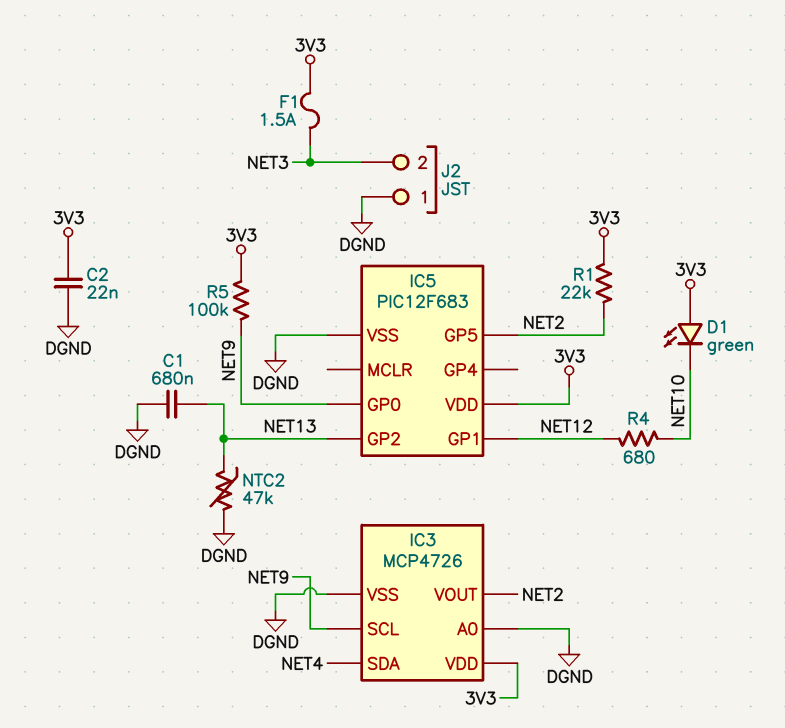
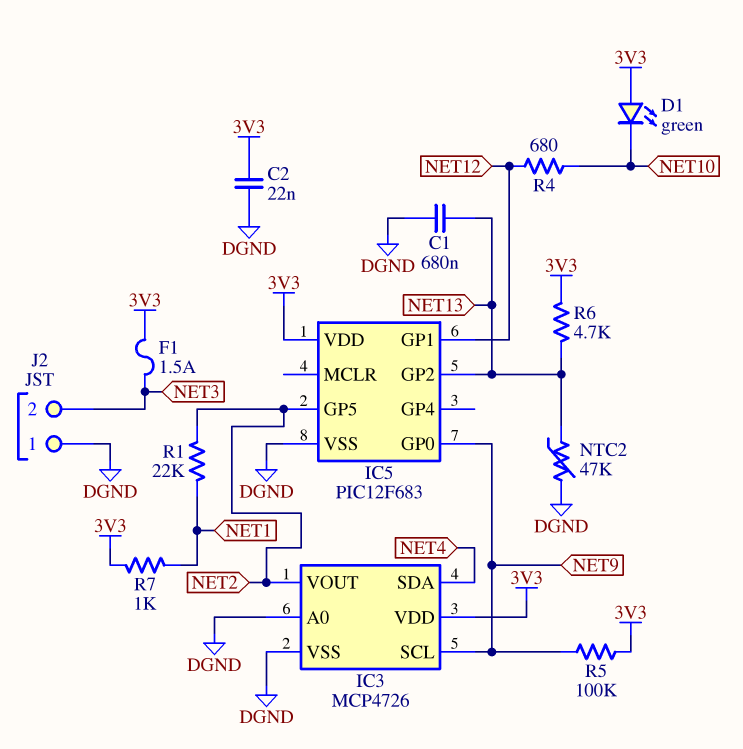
R1: 22k (3V3, NET2) -> 22k (NET1, NET2)
R6: none -> 4.7k (3V3, NET13)
R7: none -> 1k (3V3, NET1)

